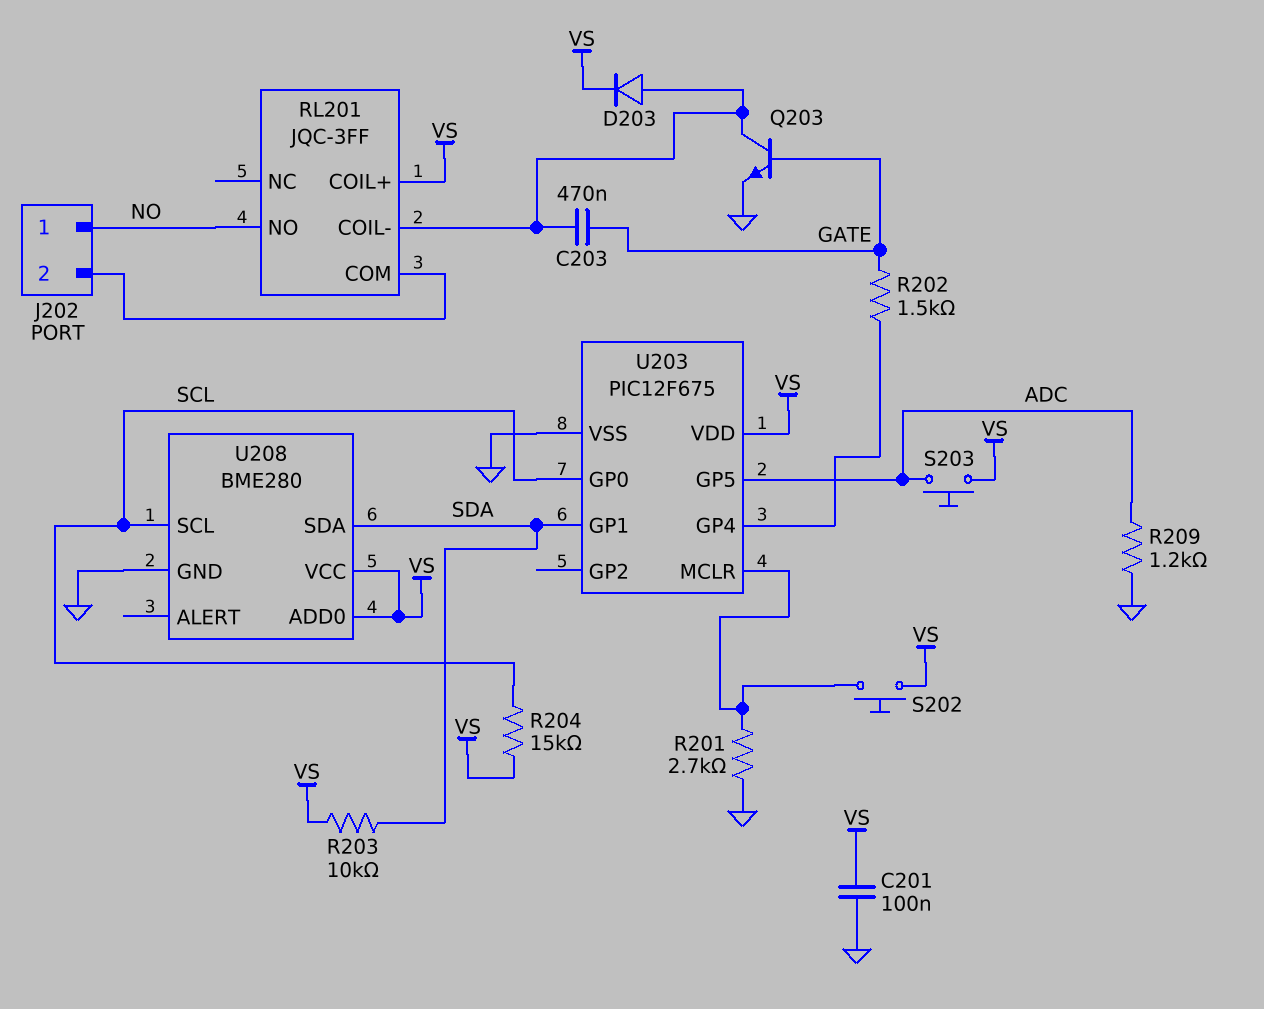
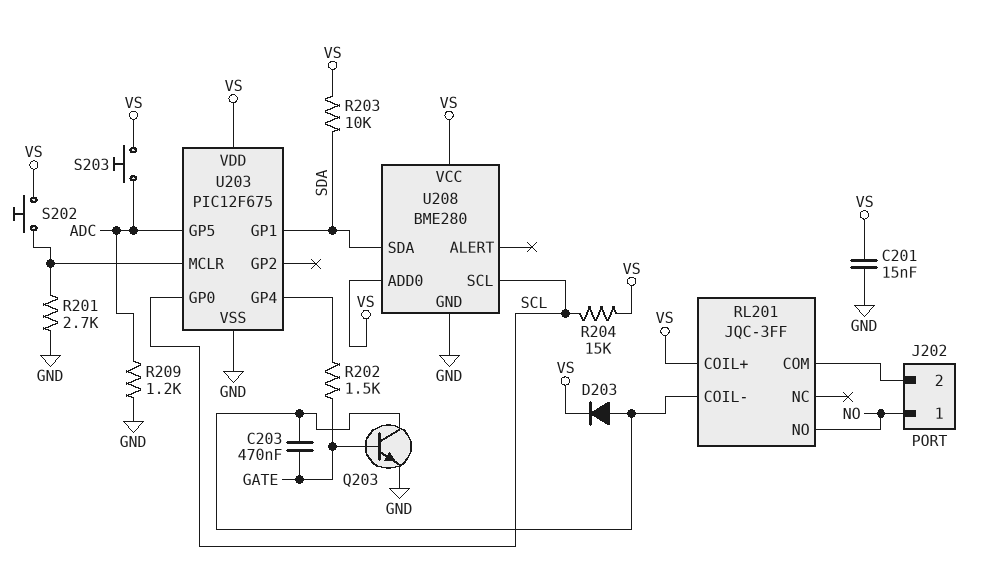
C201: 100nF (GND, VS) -> 15nF (GND, VS)

